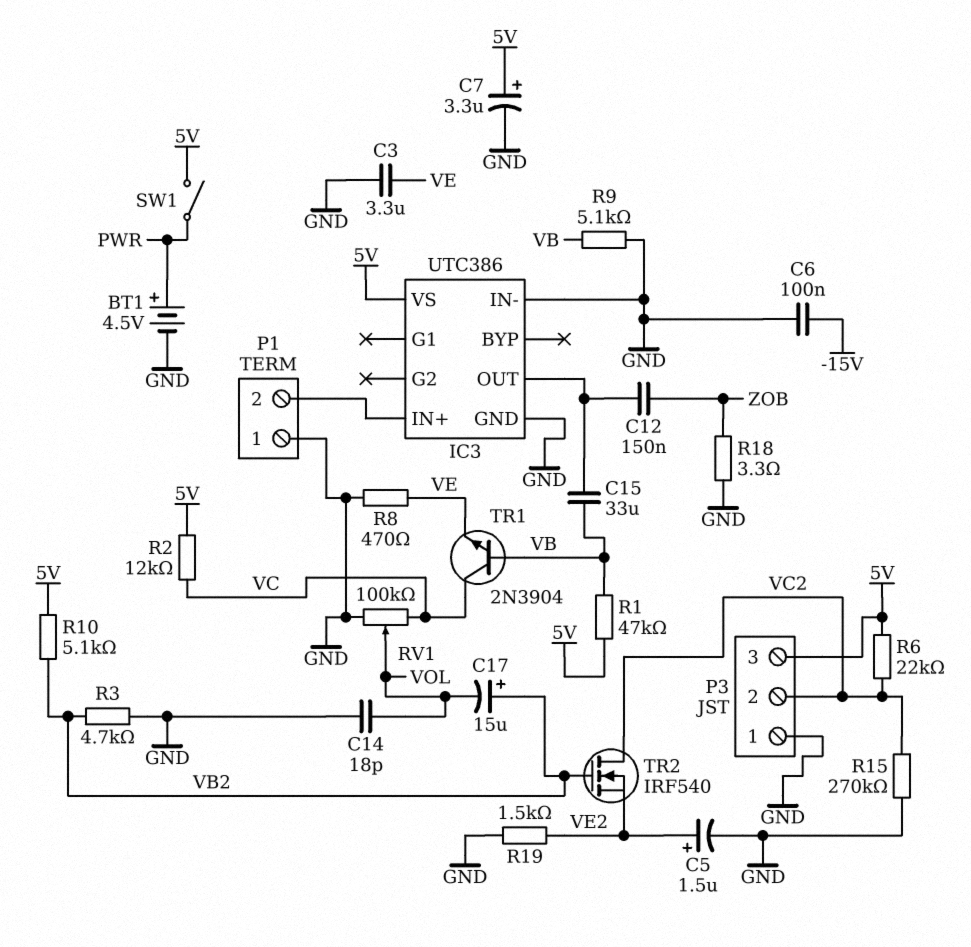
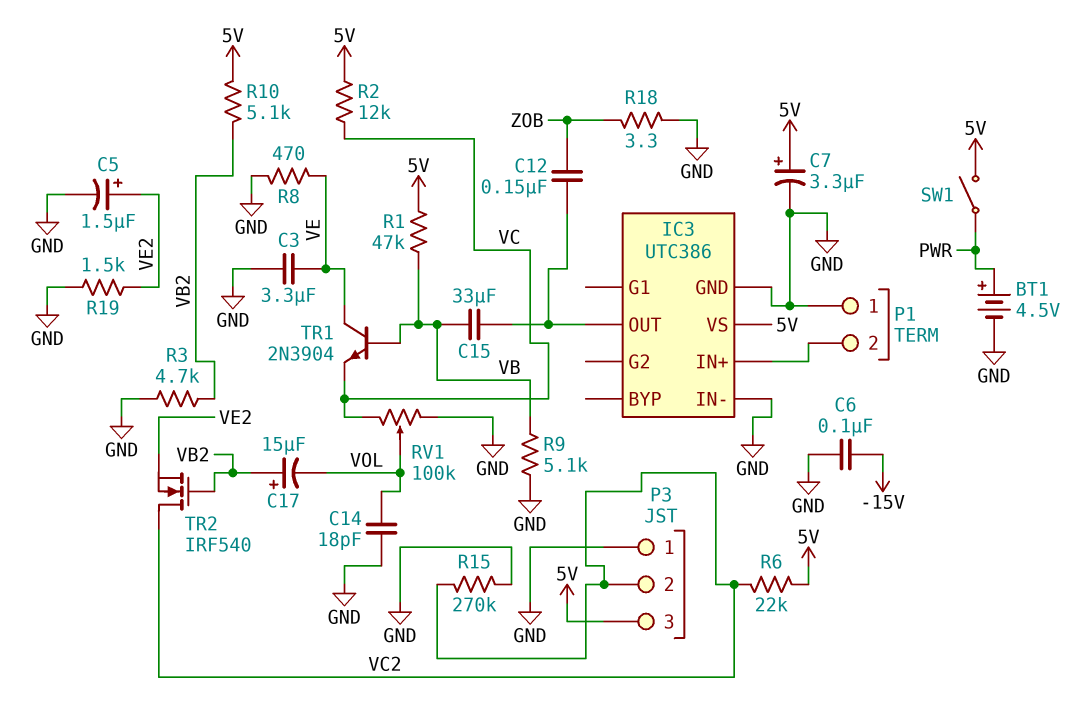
TR1: NPN 2N3904 (B VB, C VC, E VE) -> NPN 2N3904 (B VB, C VE, E VC)

